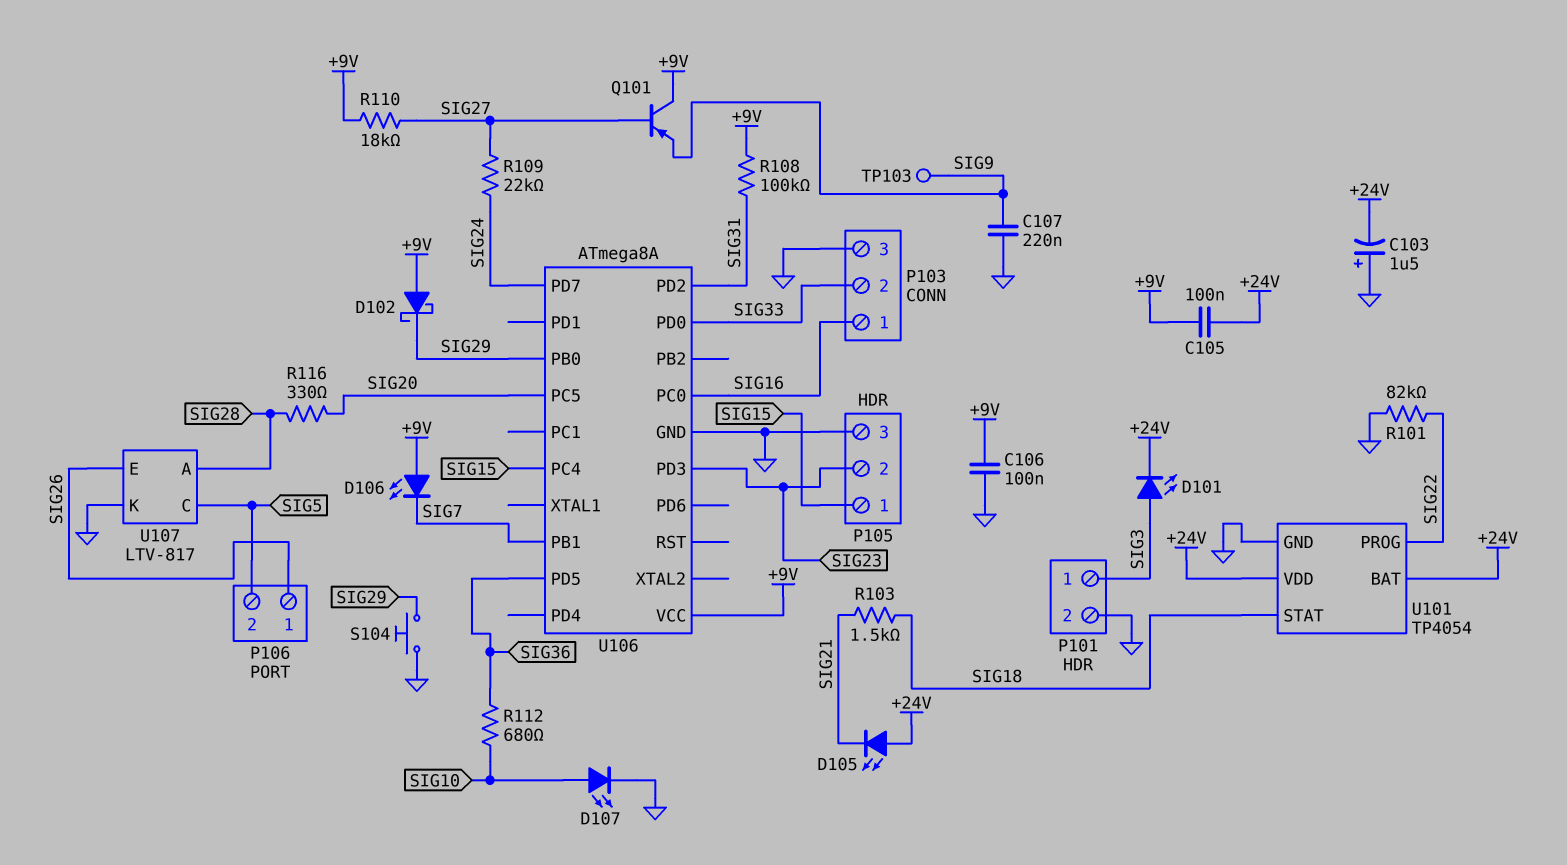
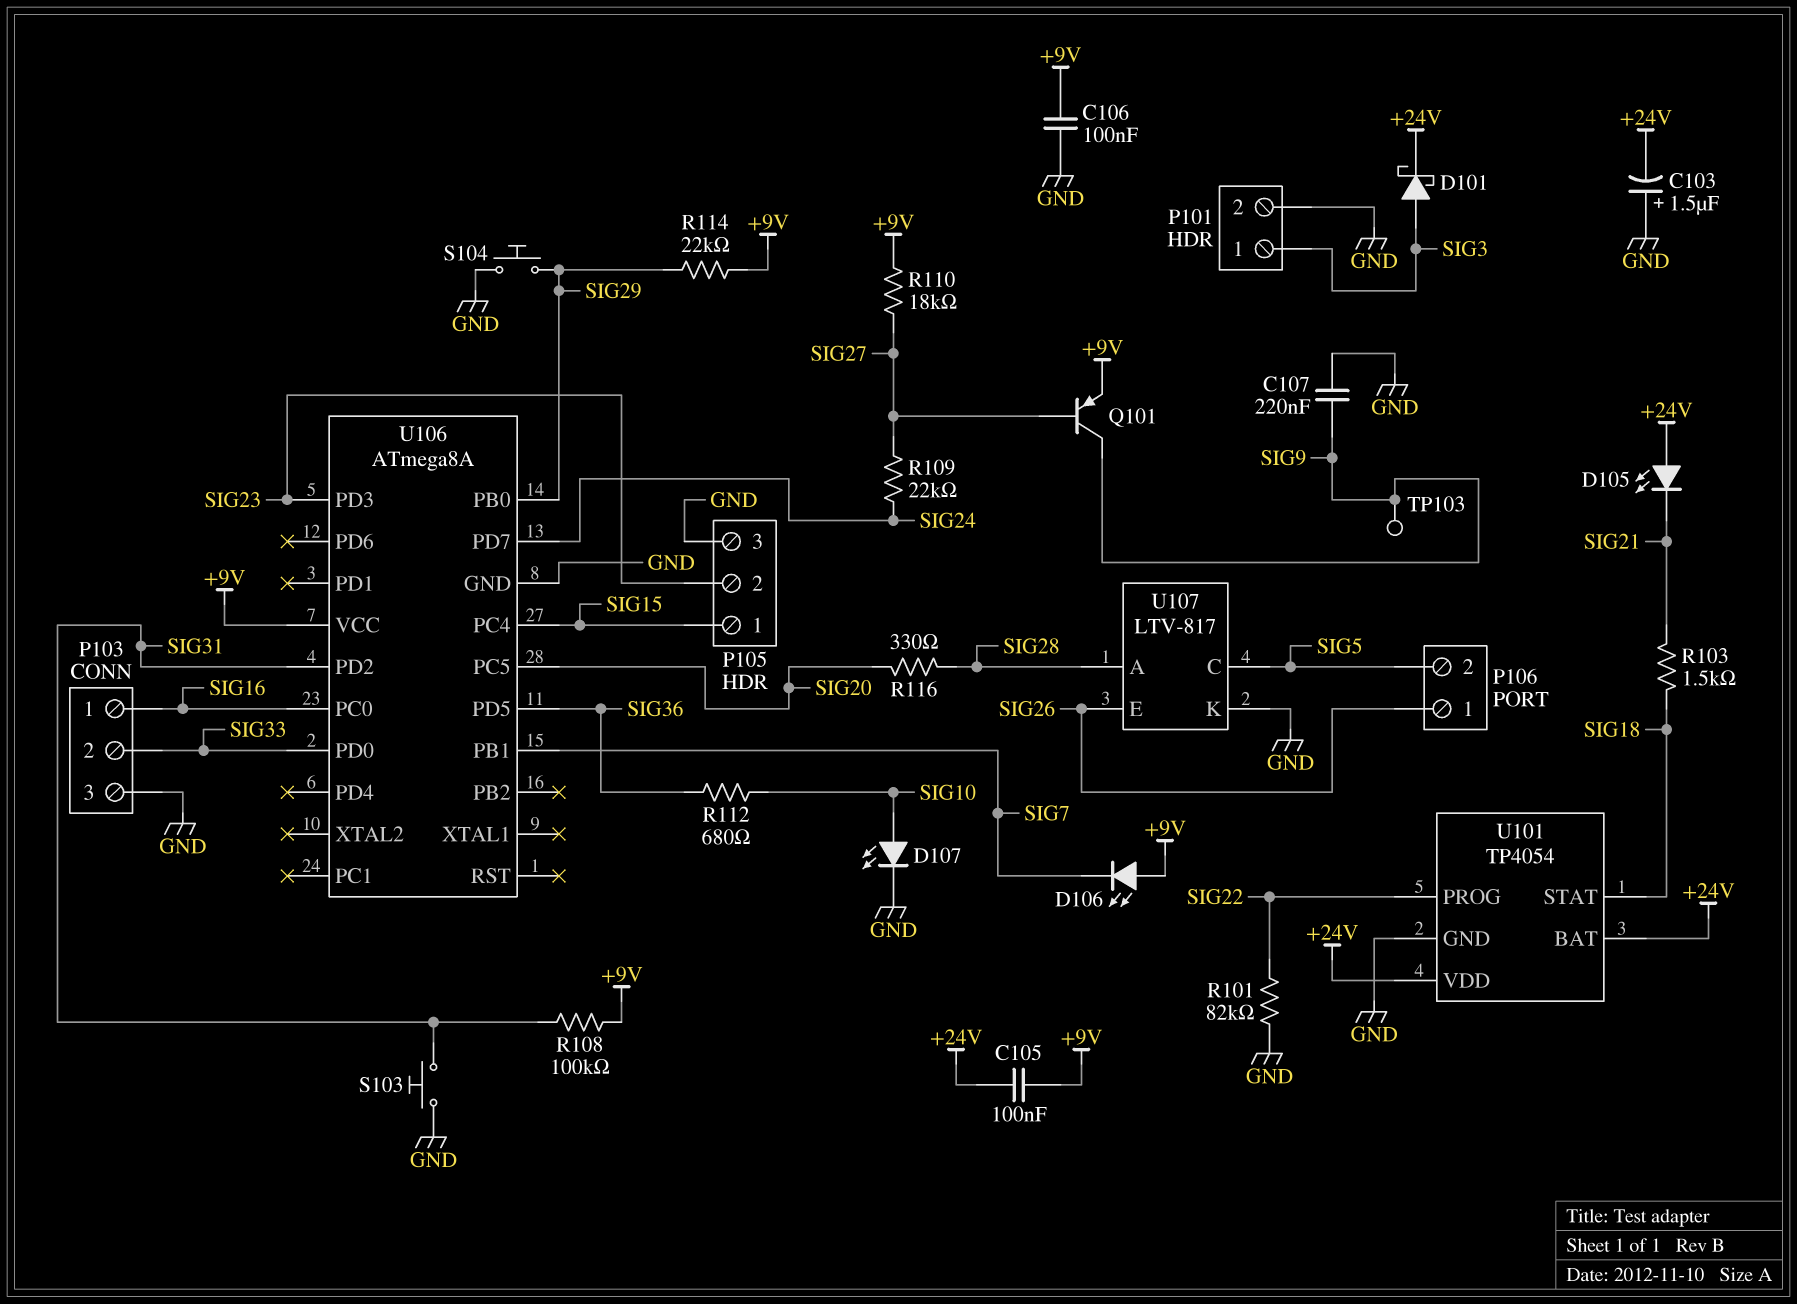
D101: LED (A SIG3, K +24V) -> schottky (A SIG3, K +24V)
D102: schottky (A +9V, K SIG29) -> none
Q101: PNP (B SIG27, C +9V, E SIG9) -> PNP (B SIG27, C SIG9, E +9V)
R114: none -> 22k (+9V, SIG29)
S103: none -> button (GND, SIG31)

